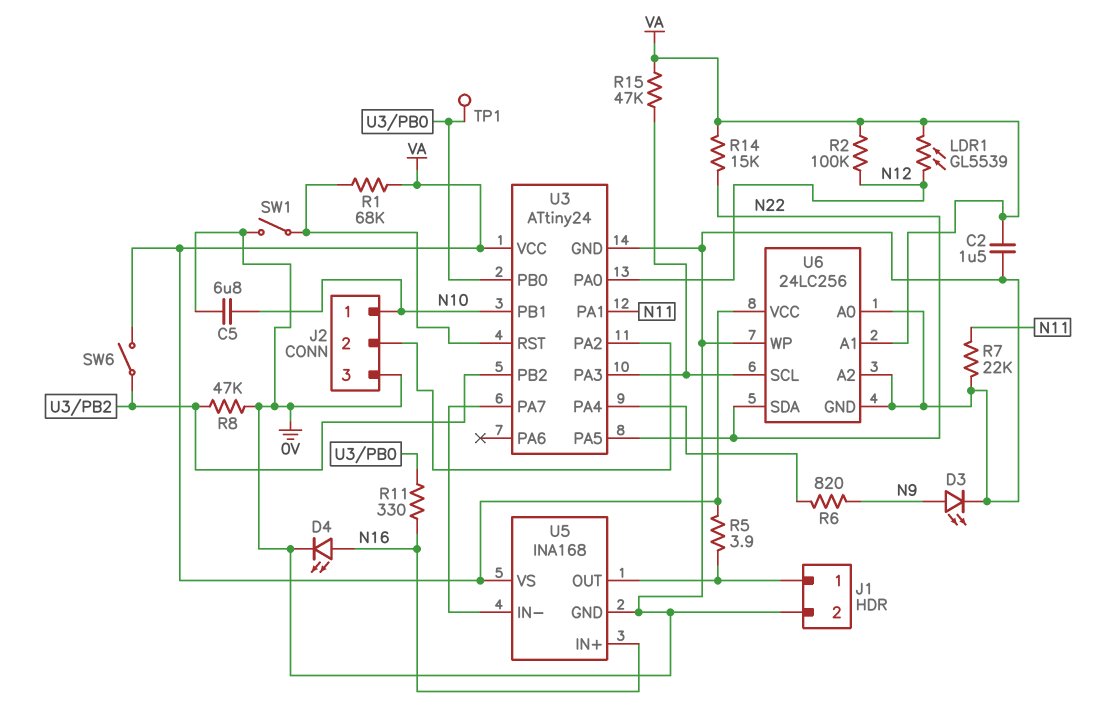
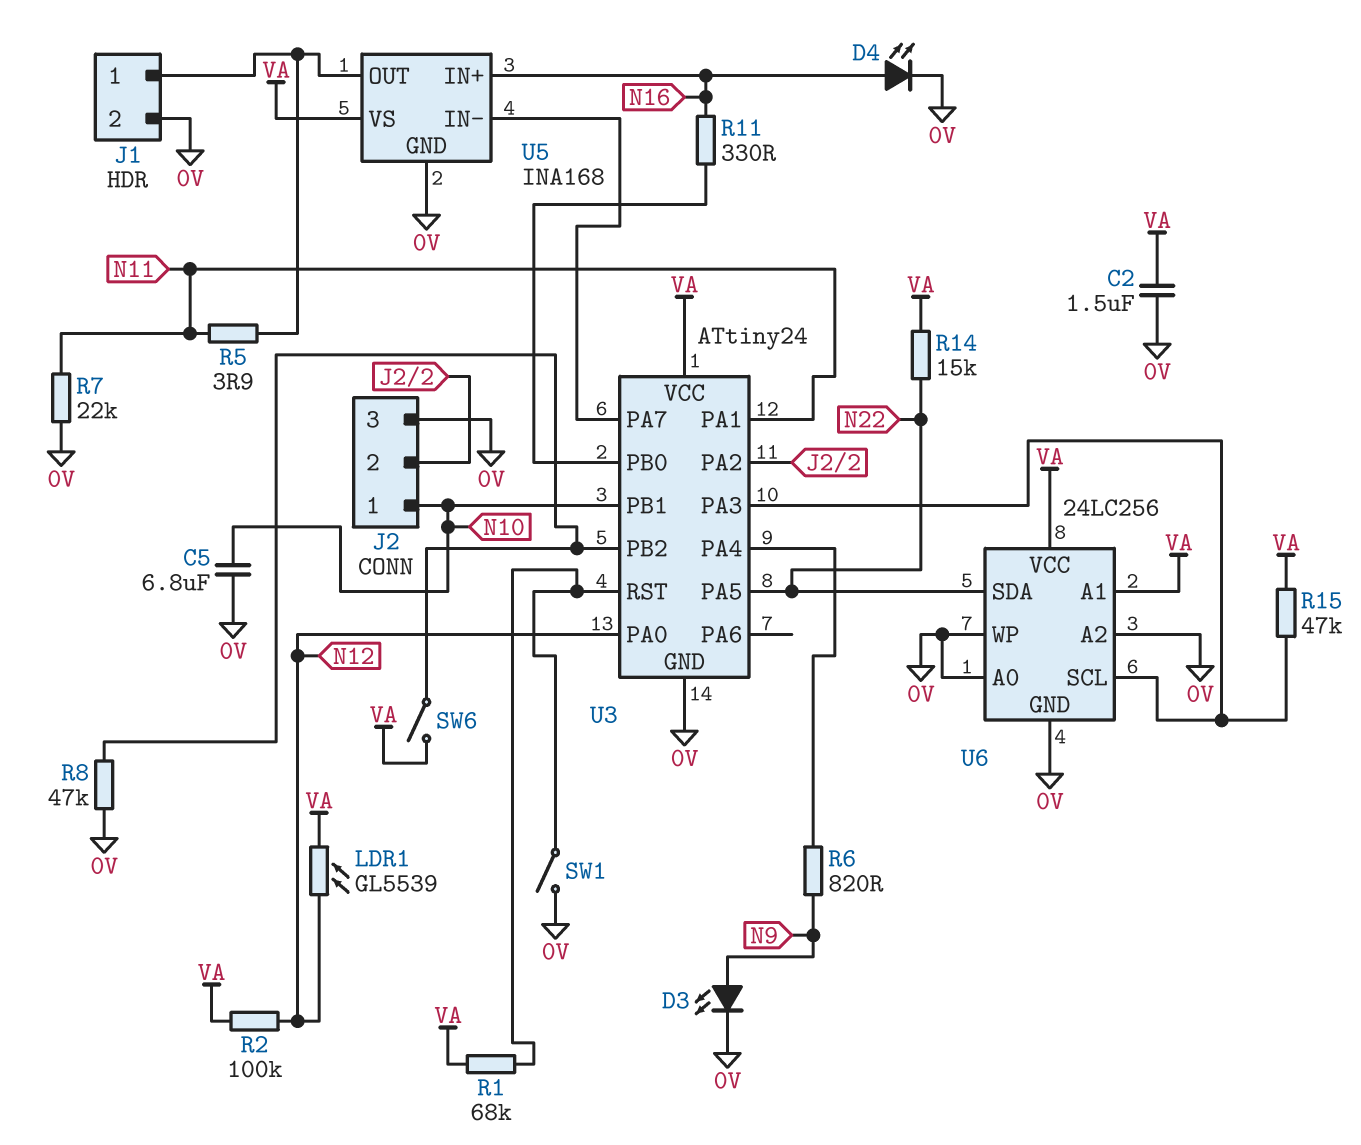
R5: 3.9 (J1/1, VA) -> 3.9 (J1/1, N11)
TP1: test point (U3/PB0) -> none

